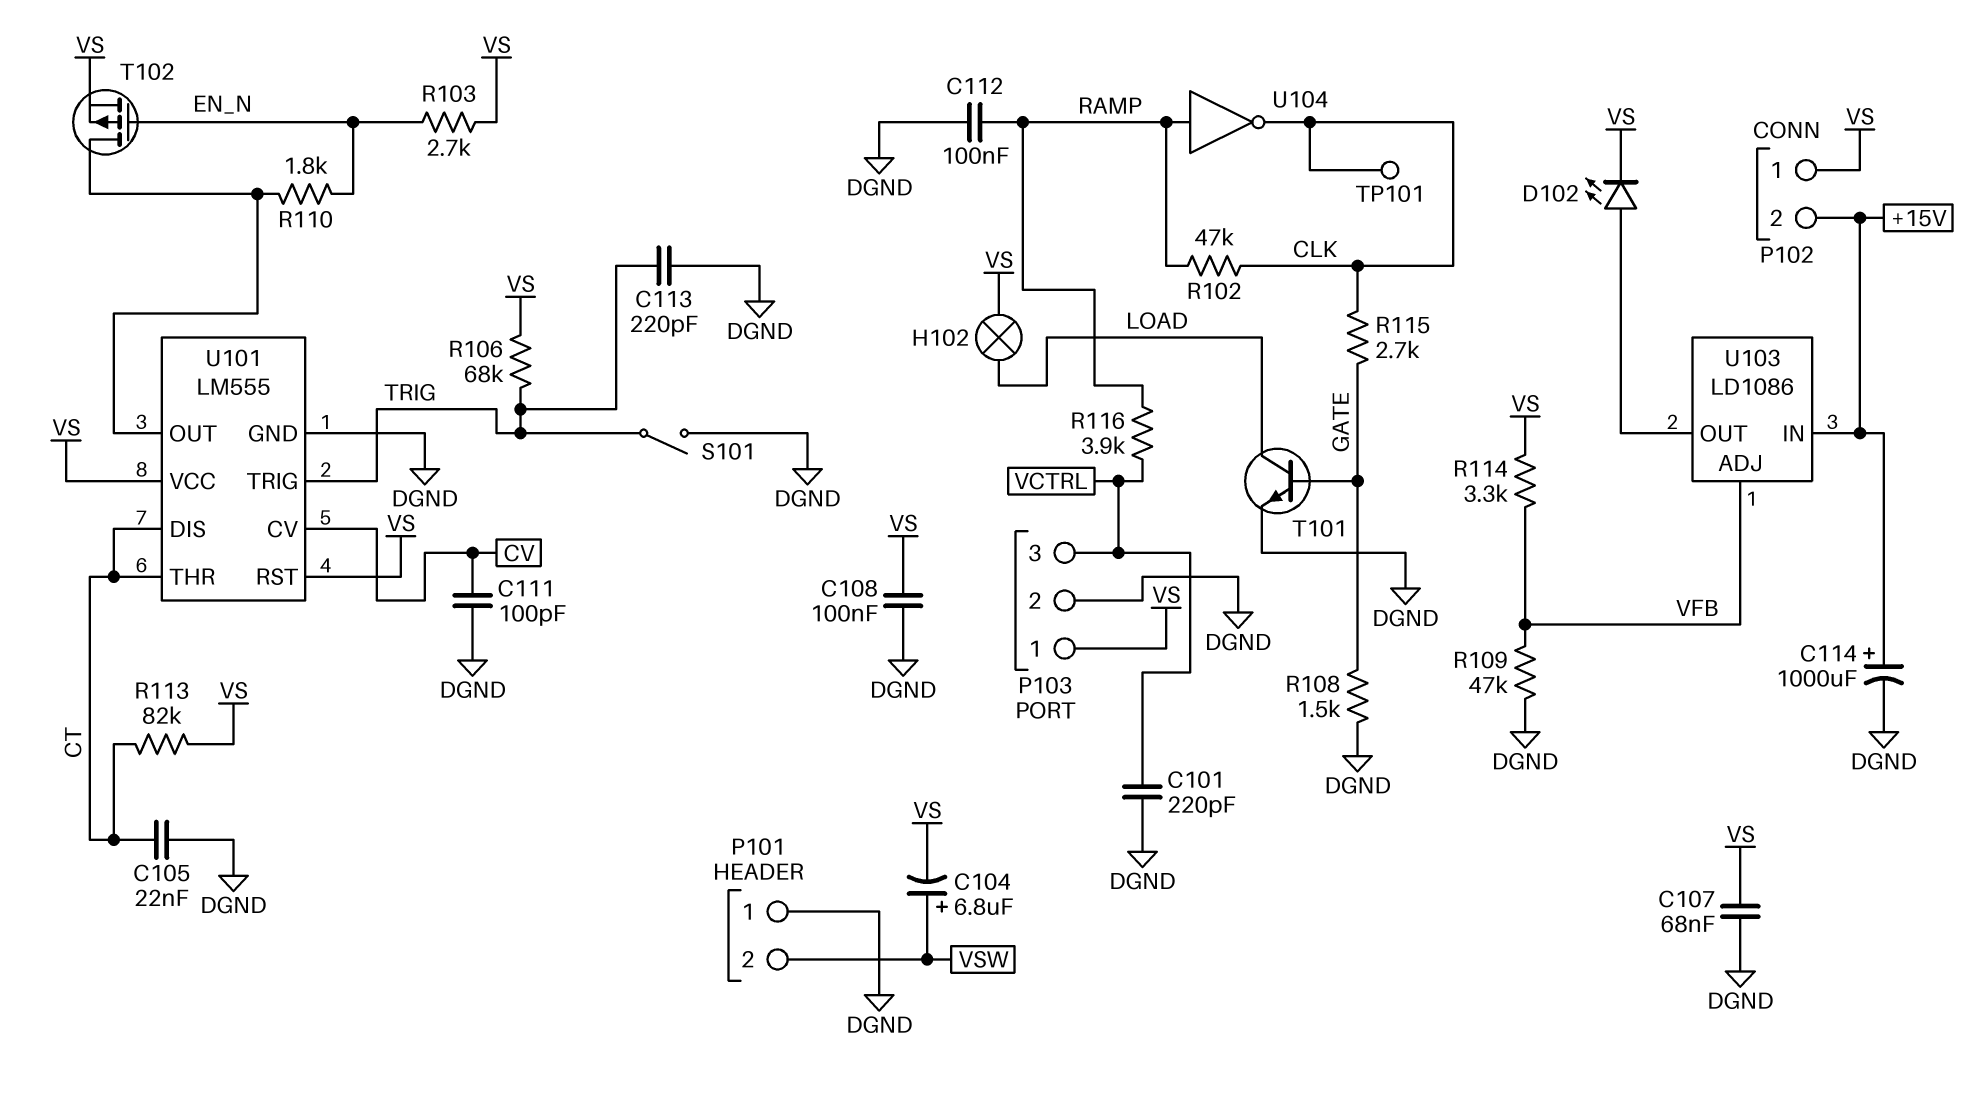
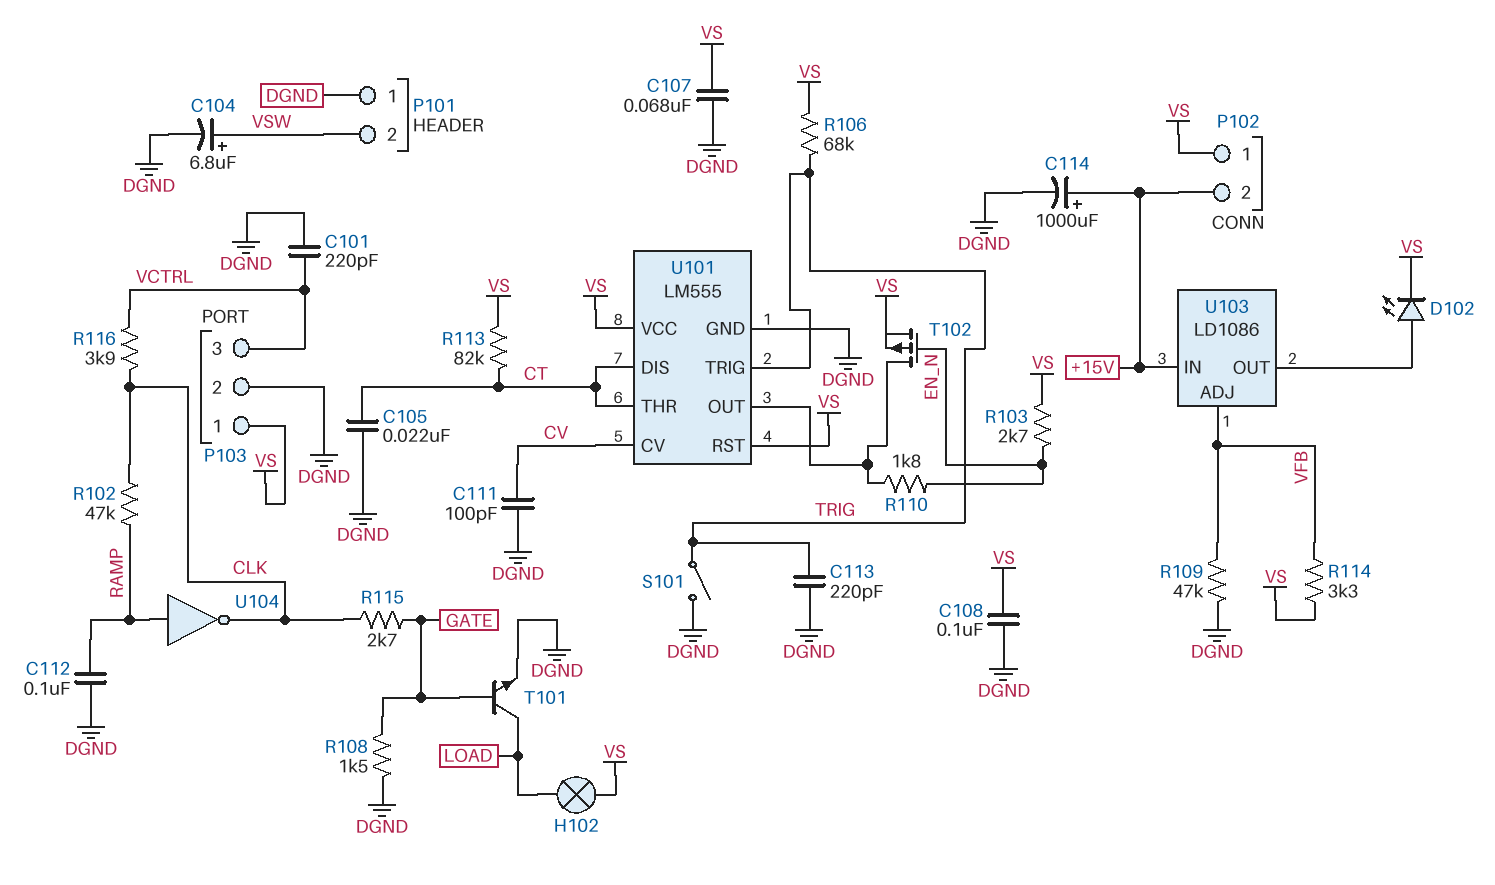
C104: 6.8uF (plus VSW, minus VS) -> 6.8uF (plus VSW, minus DGND)
R116: 3.9k (RAMP, VCTRL) -> 3.9k (CLK, VCTRL)
TP101: test point (CLK) -> none

